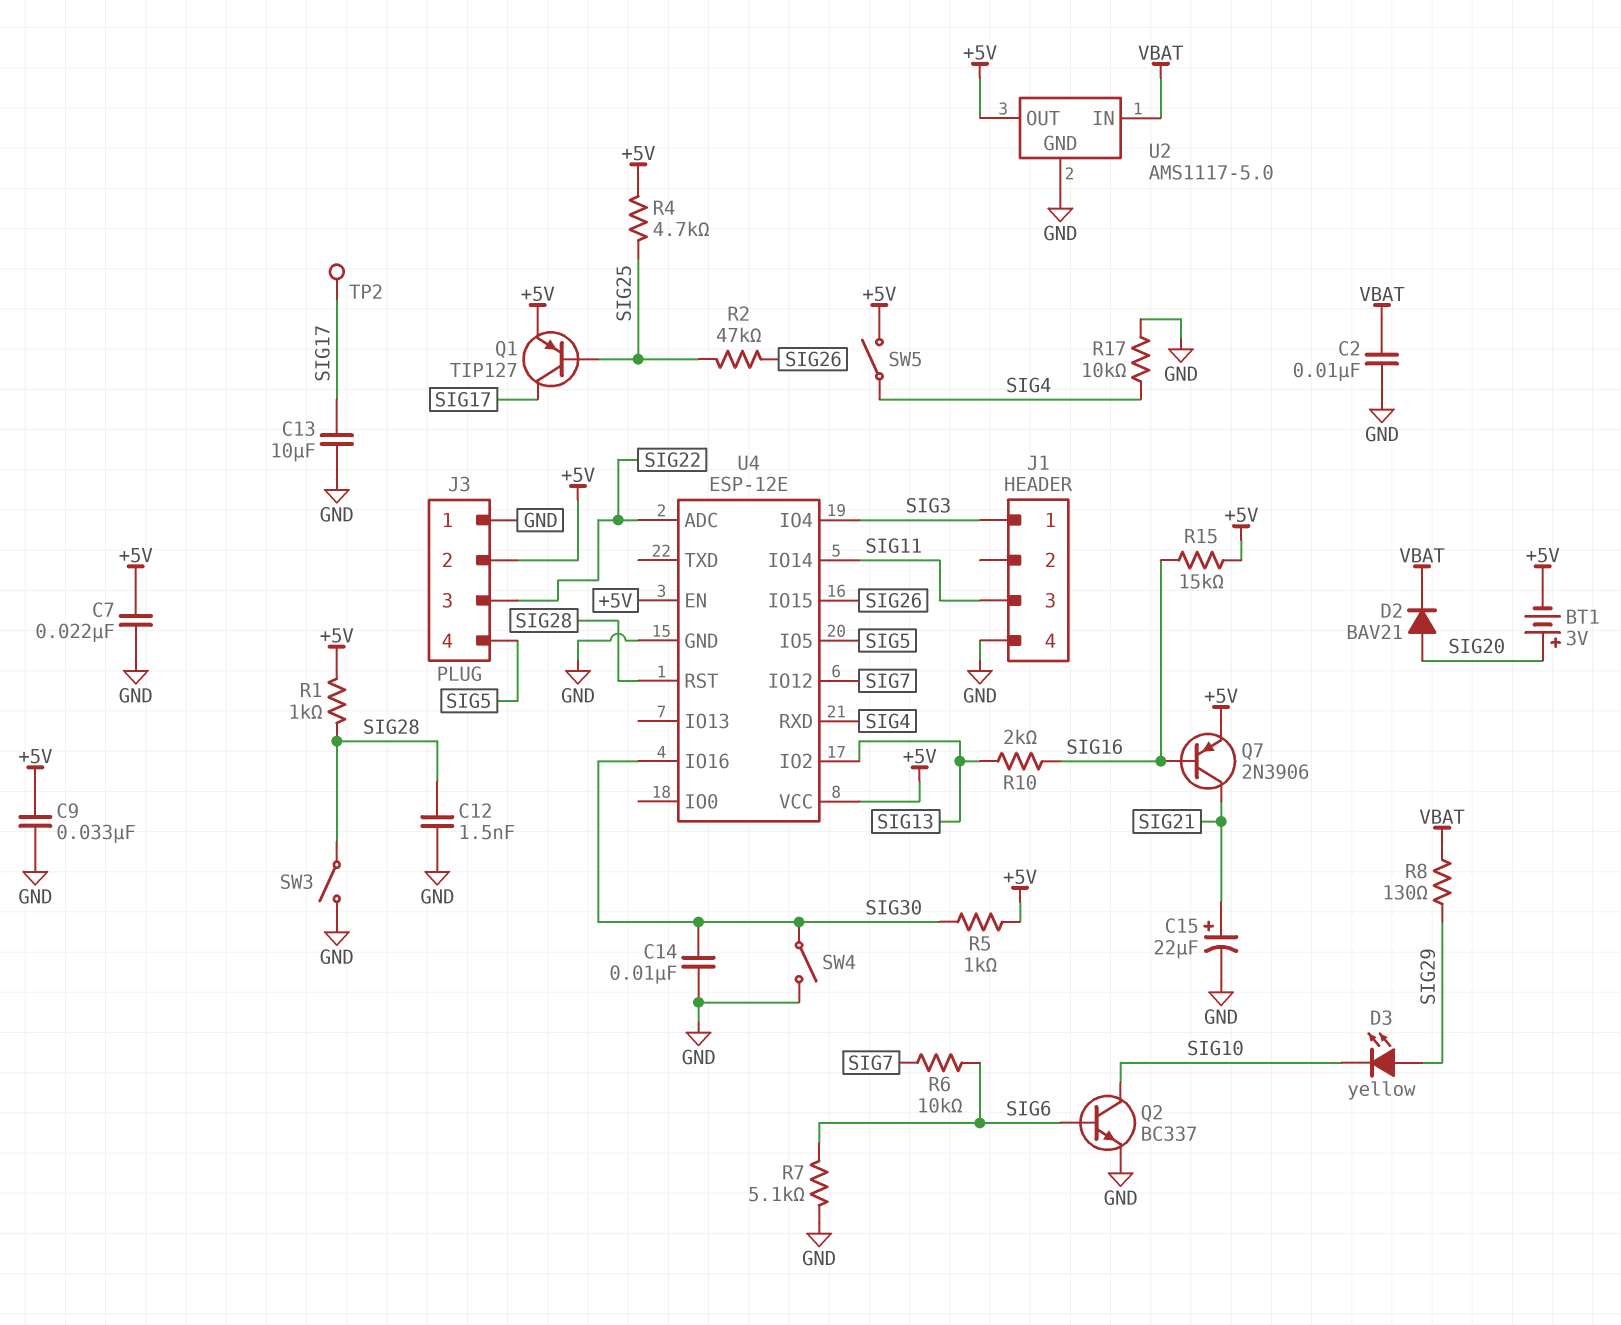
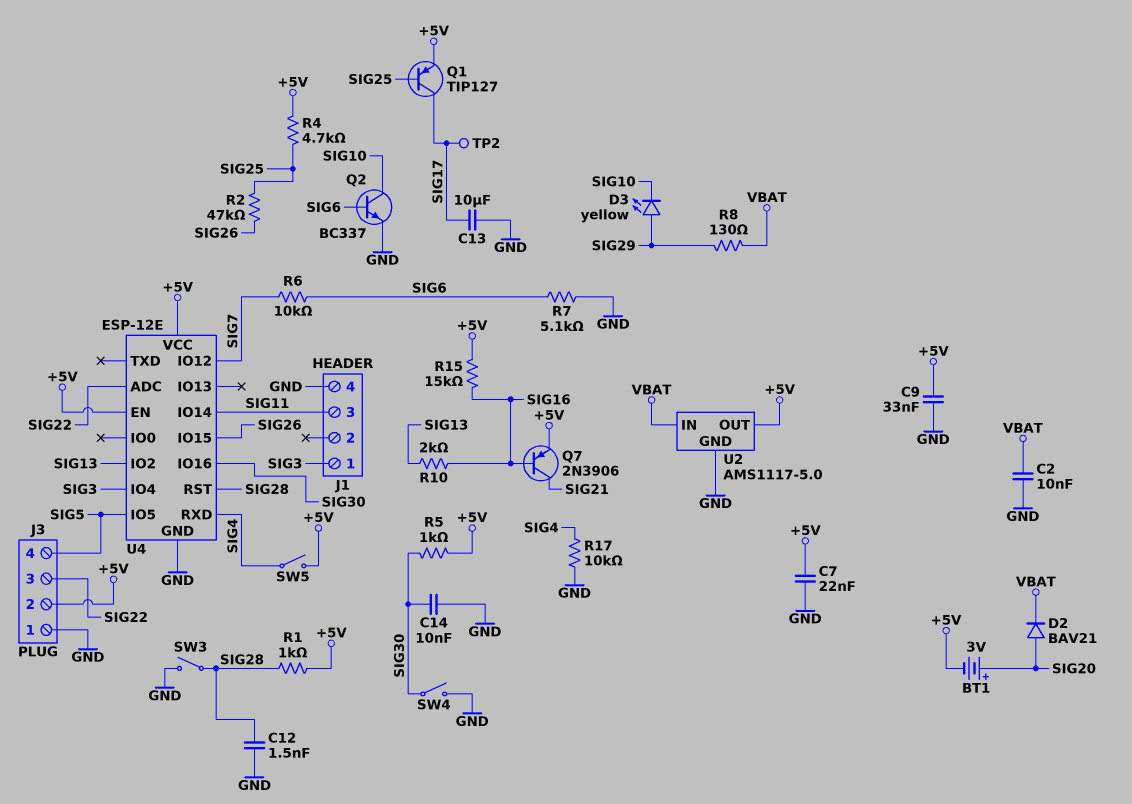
C15: 22uF (plus SIG21, minus GND) -> none

